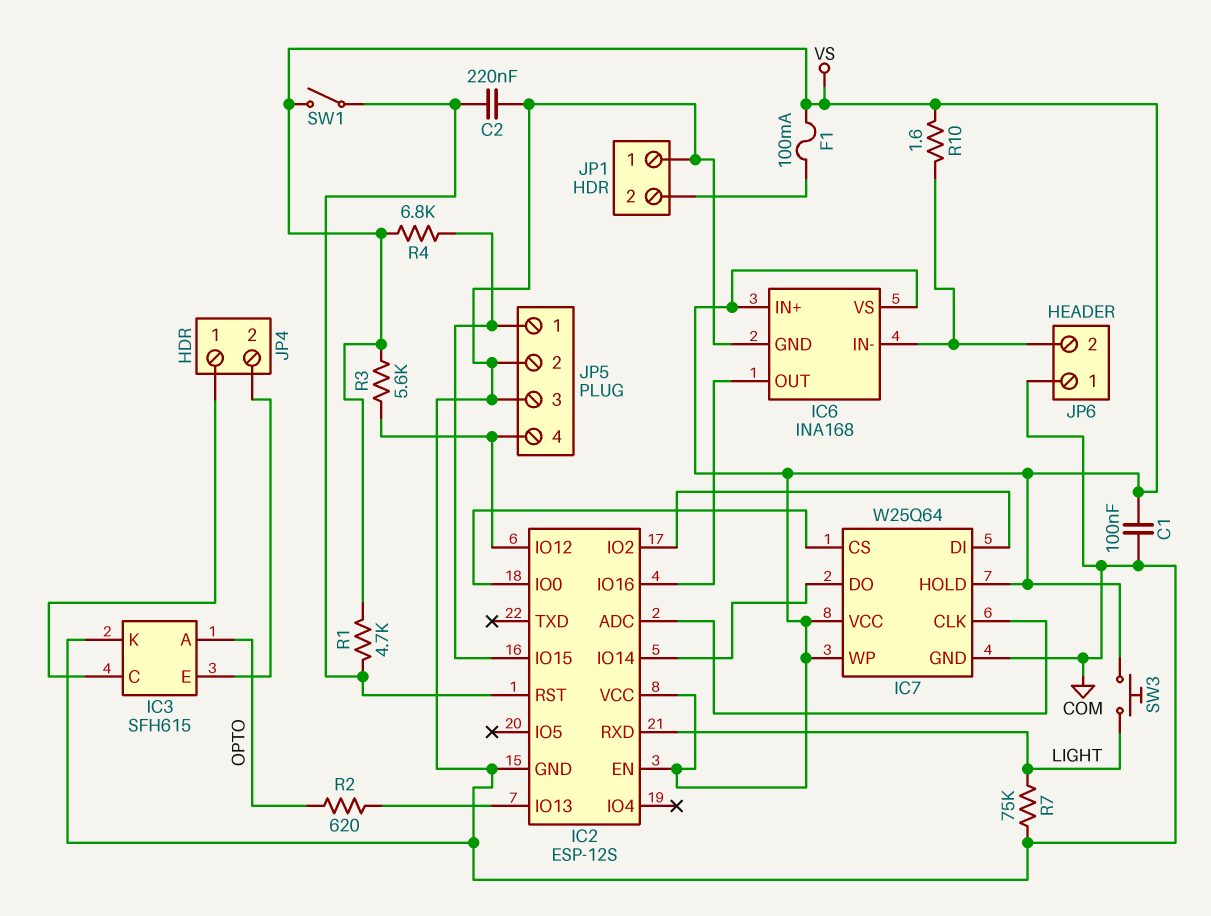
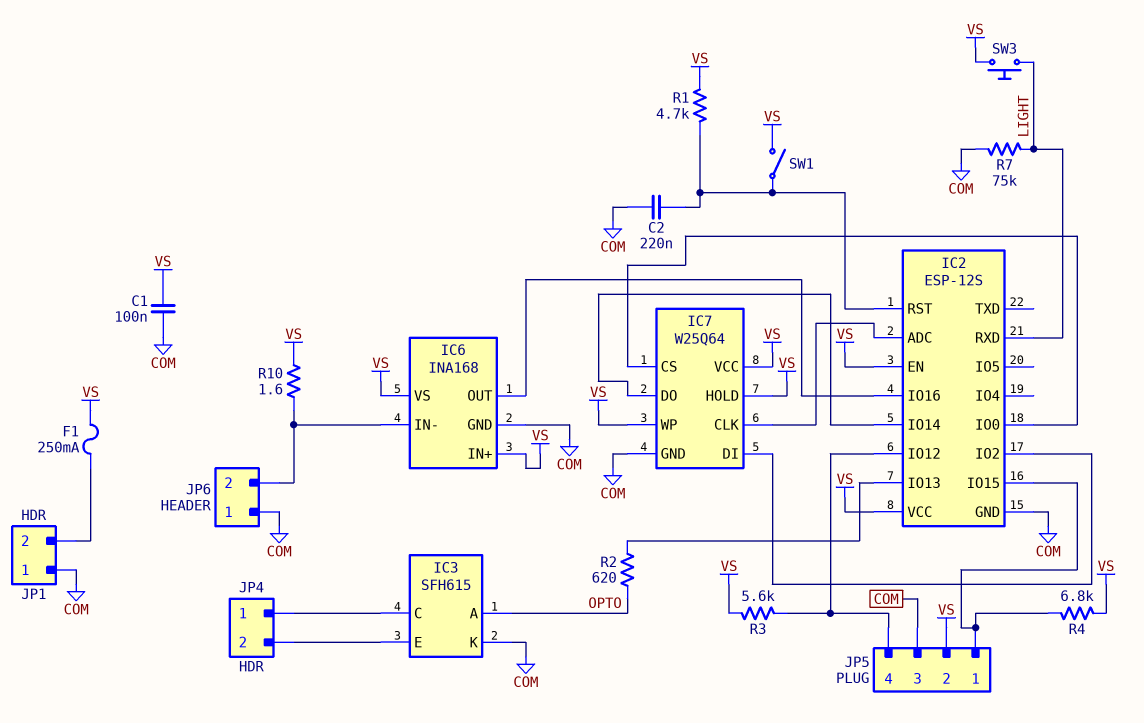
F1: 100mA (JP1/2, VS) -> 250mA (JP1/2, VS)
JP5 pin 2: COM -> VS

